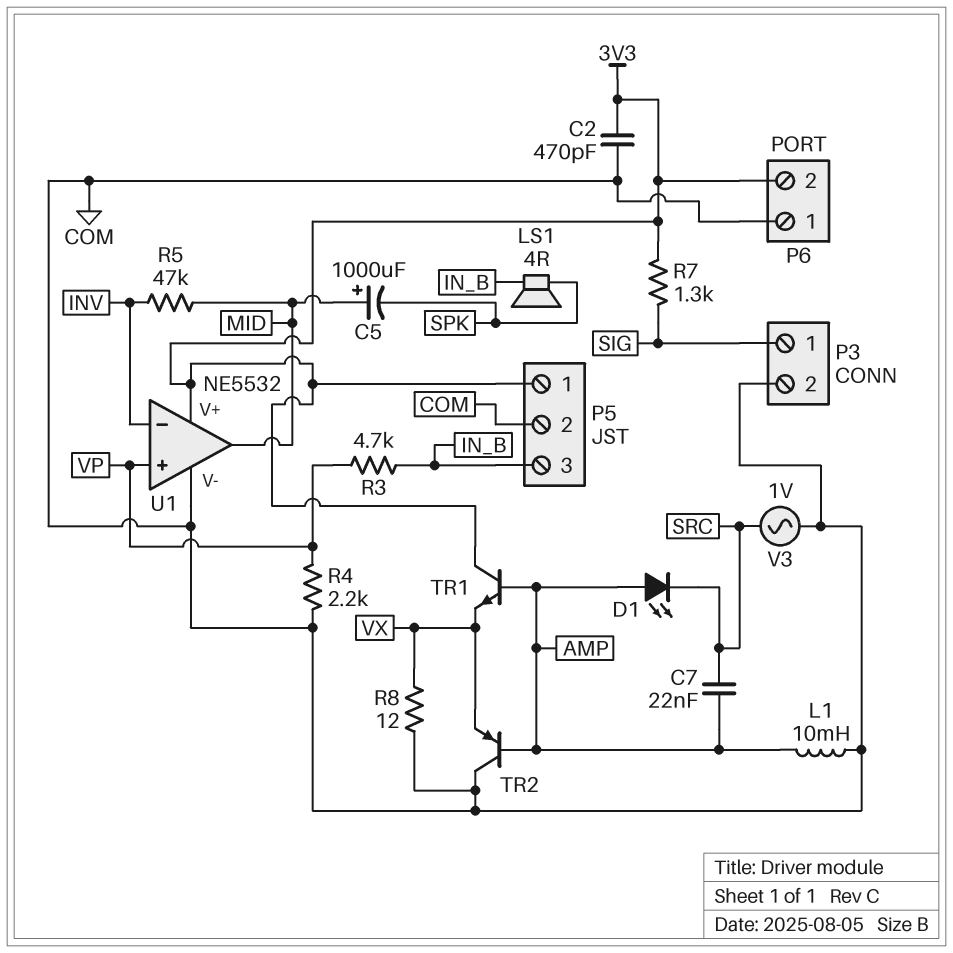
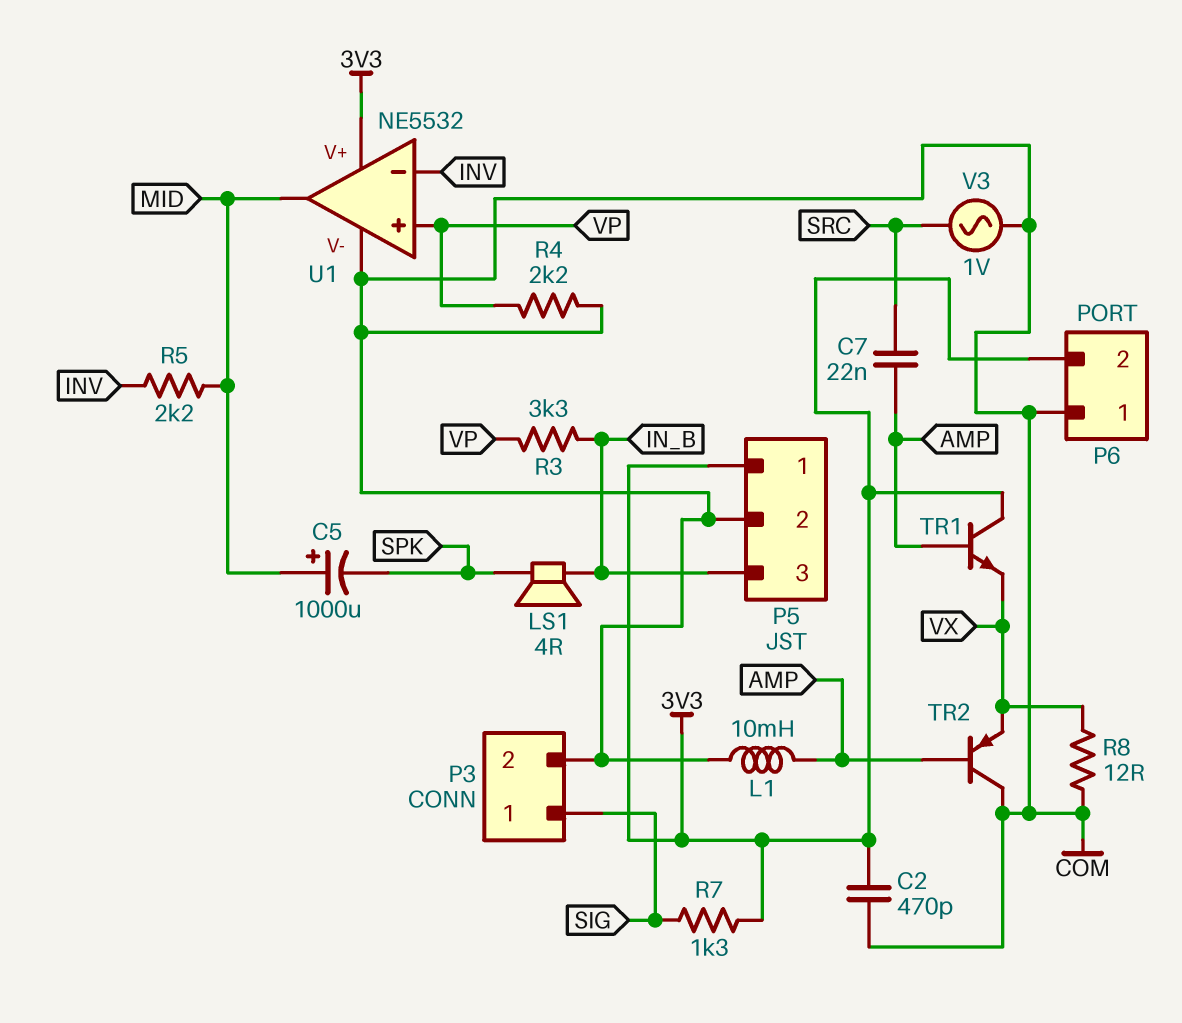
D1: LED (A AMP, K SRC) -> none
R3: 4.7k (IN_B, VP) -> 3.3k (IN_B, VP)
R5: 47k (INV, MID) -> 2.2k (INV, MID)

